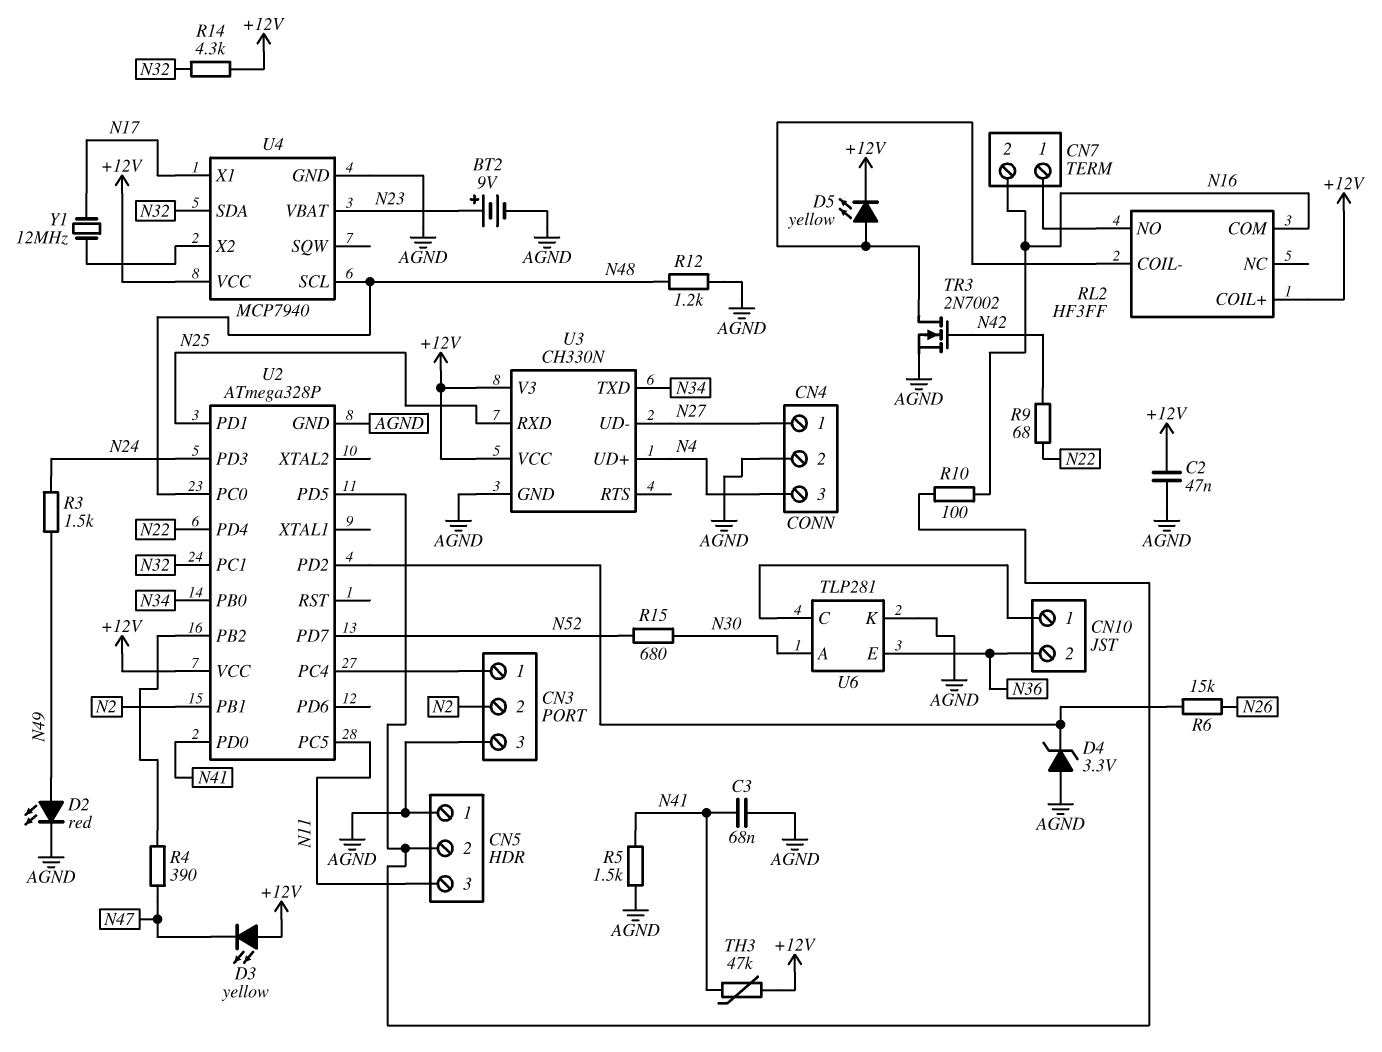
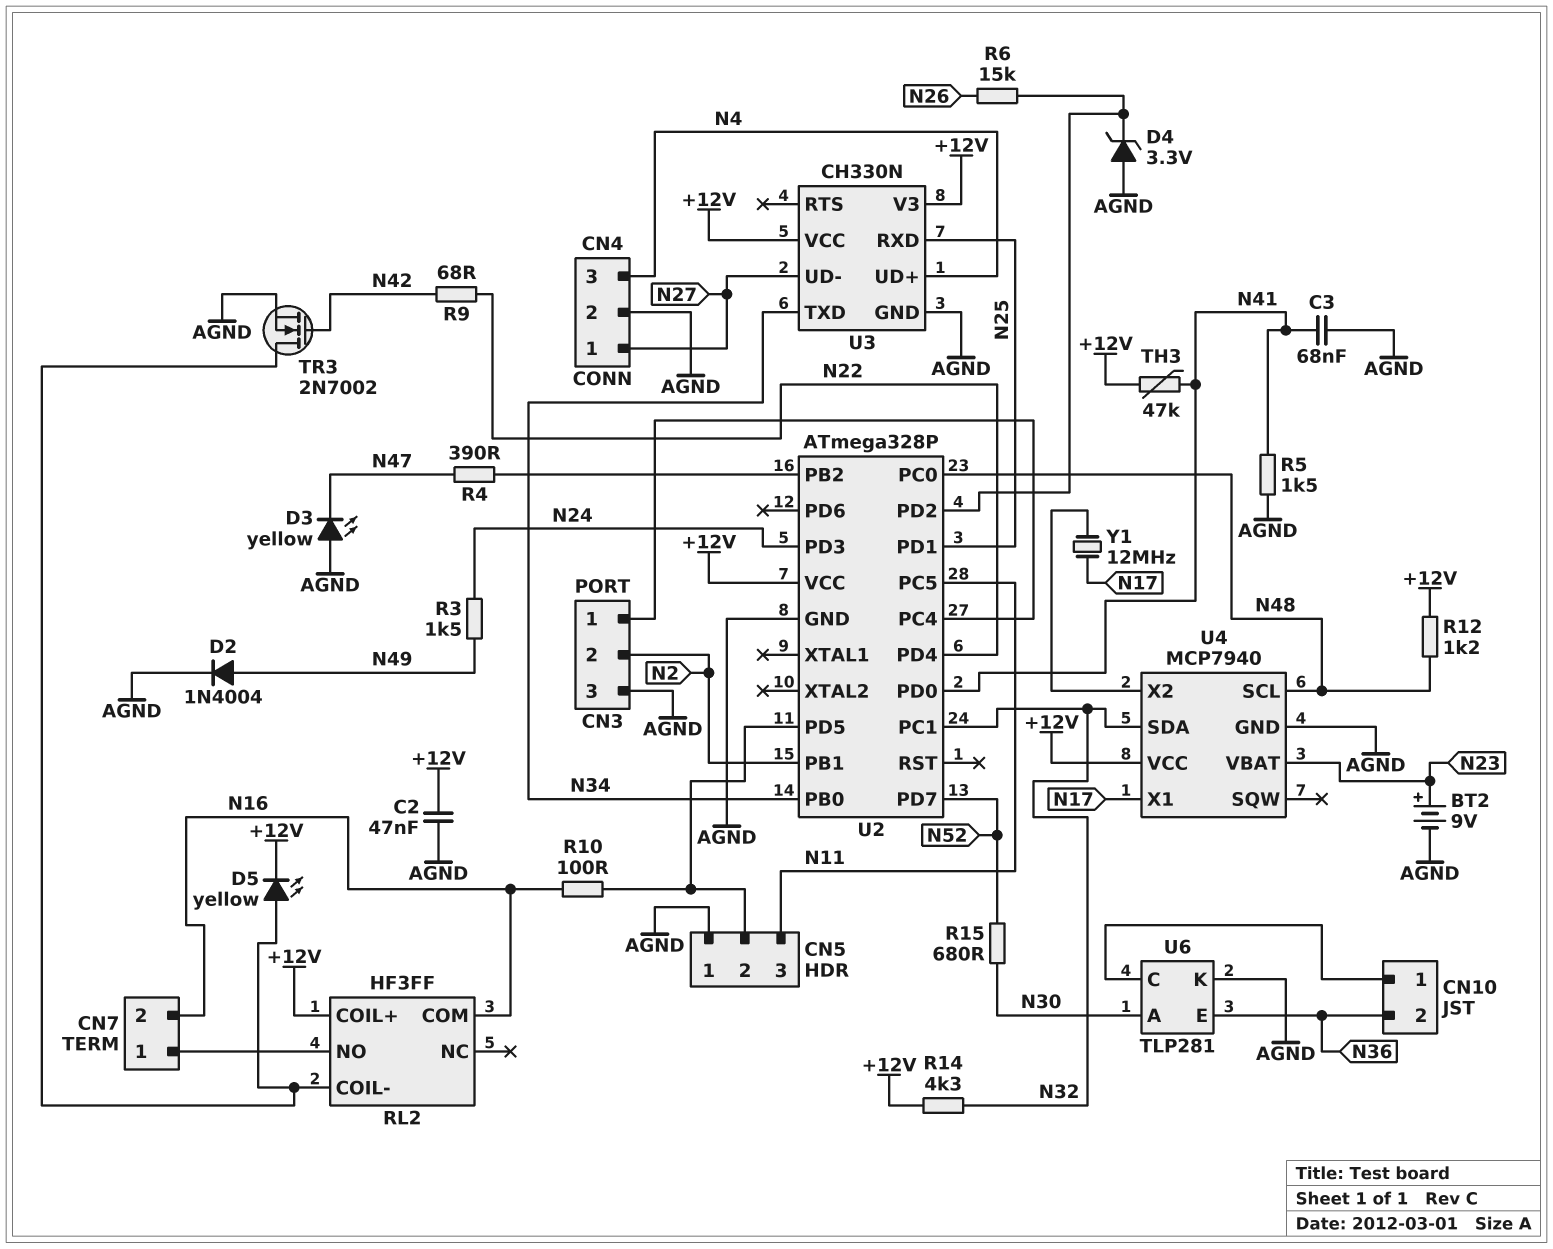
D2: LED red (A N49, K AGND) -> diode 1N4004 (A N49, K AGND)
D3: LED yellow (A +12V, K N47) -> LED yellow (A AGND, K N47)
R12: 1.2k (AGND, N48) -> 1.2k (+12V, N48)

